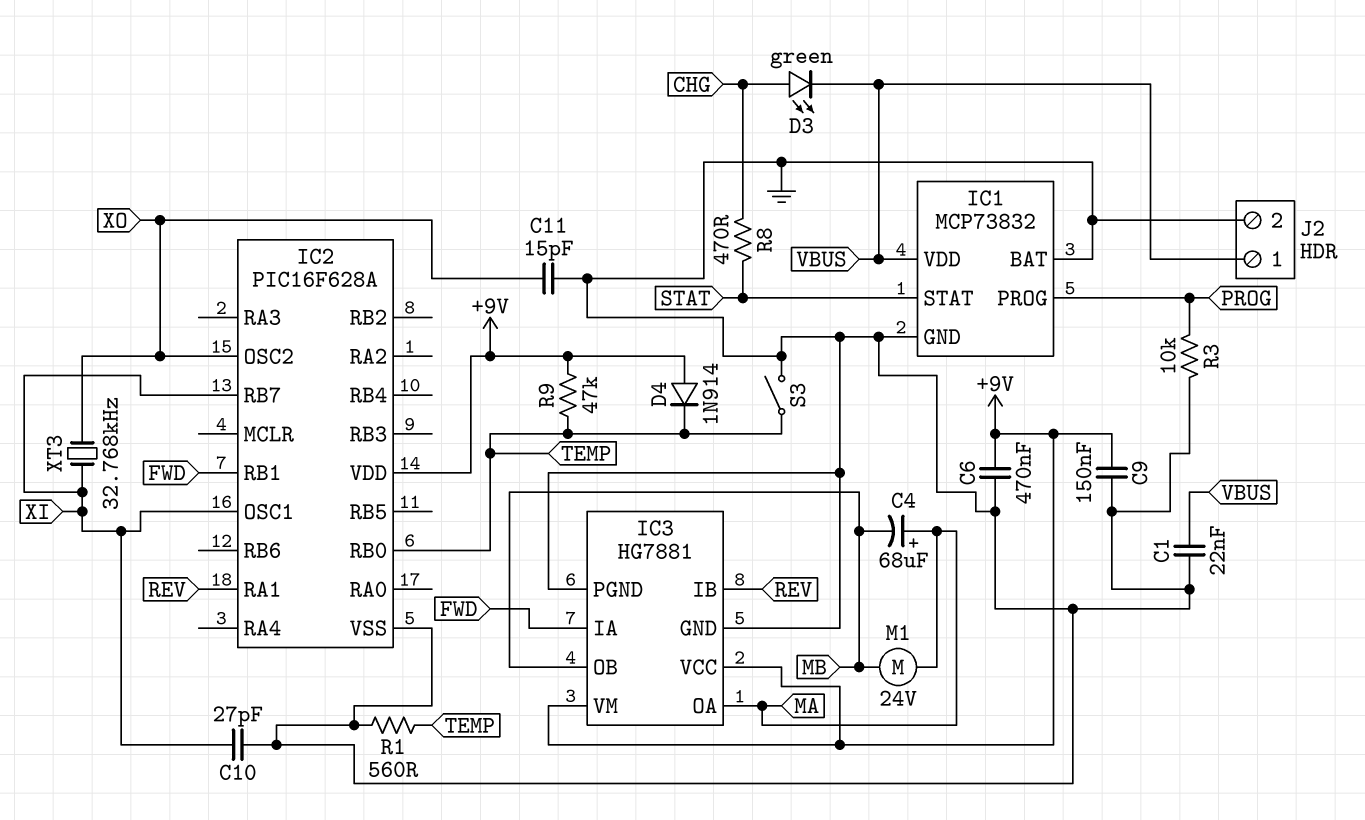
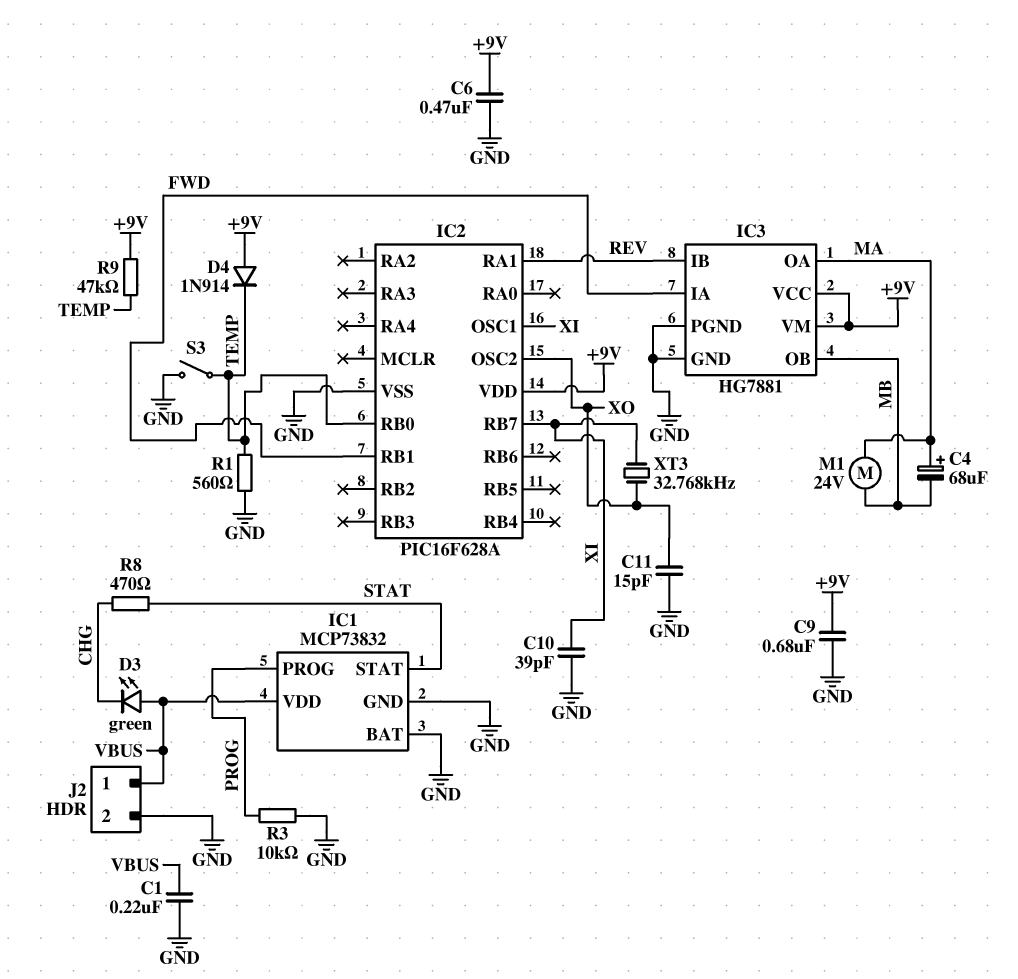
C1: 22nF (GND, VBUS) -> 220nF (GND, VBUS)
C9: 150nF (+9V, GND) -> 680nF (+9V, GND)
C10: 27pF (GND, XI) -> 39pF (GND, XI)
D3: LED green (A CHG, K VBUS) -> LED green (A VBUS, K CHG)

